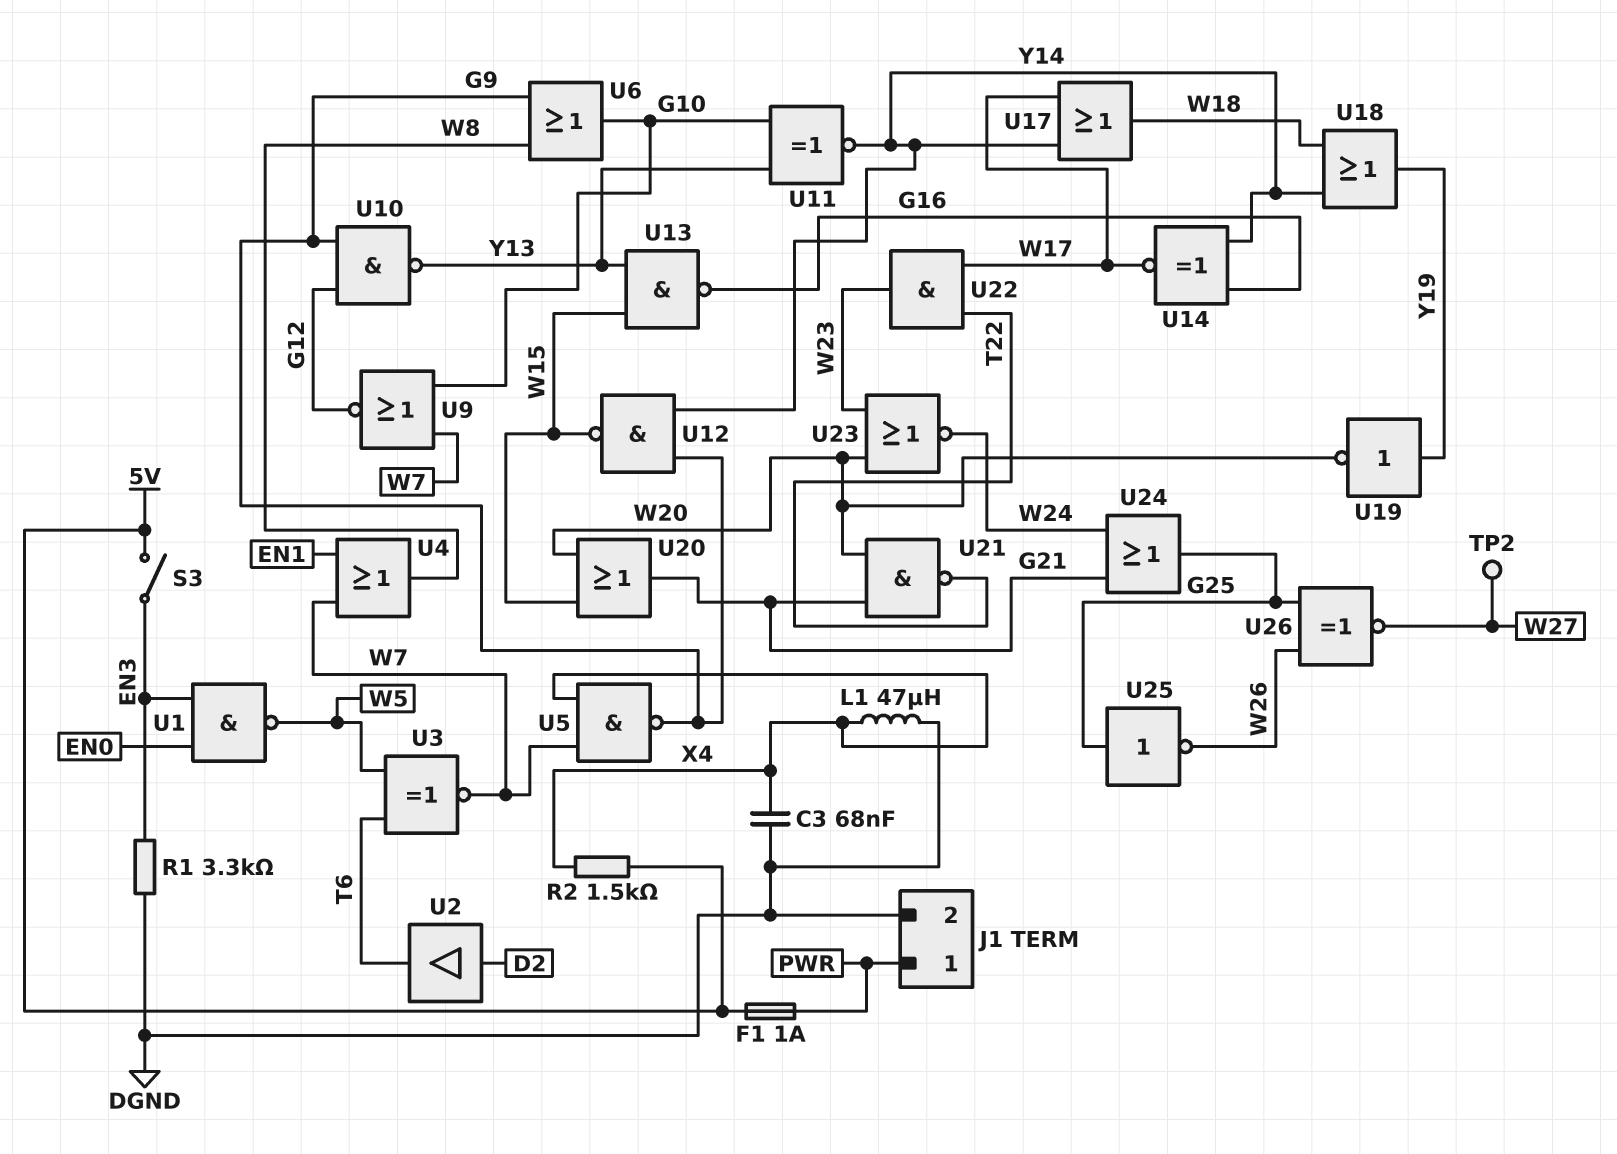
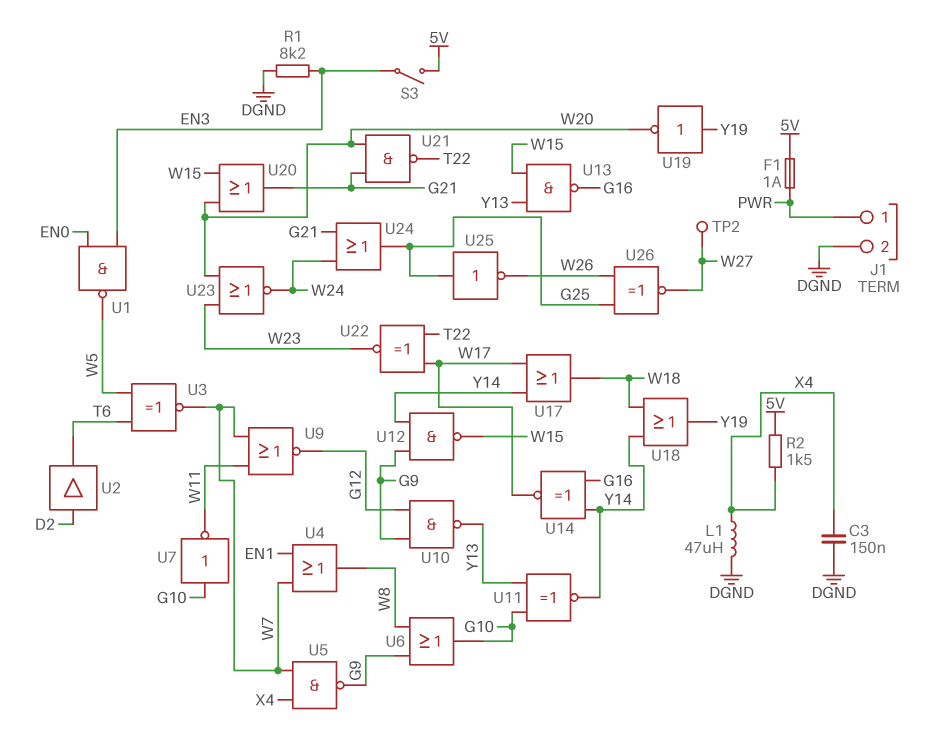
C3: 68nF (DGND, X4) -> 150nF (DGND, X4)
R1: 3.3k (DGND, EN3) -> 8.2k (DGND, EN3)
U7: none -> NOT (in G10, out W11)
U9: NOR (in G10, in W7, out G12) -> NOR (in W7, in W11, out G12)
U22: AND (in T22, in W17, out W23) -> XNOR (in T22, in W17, out W23)

